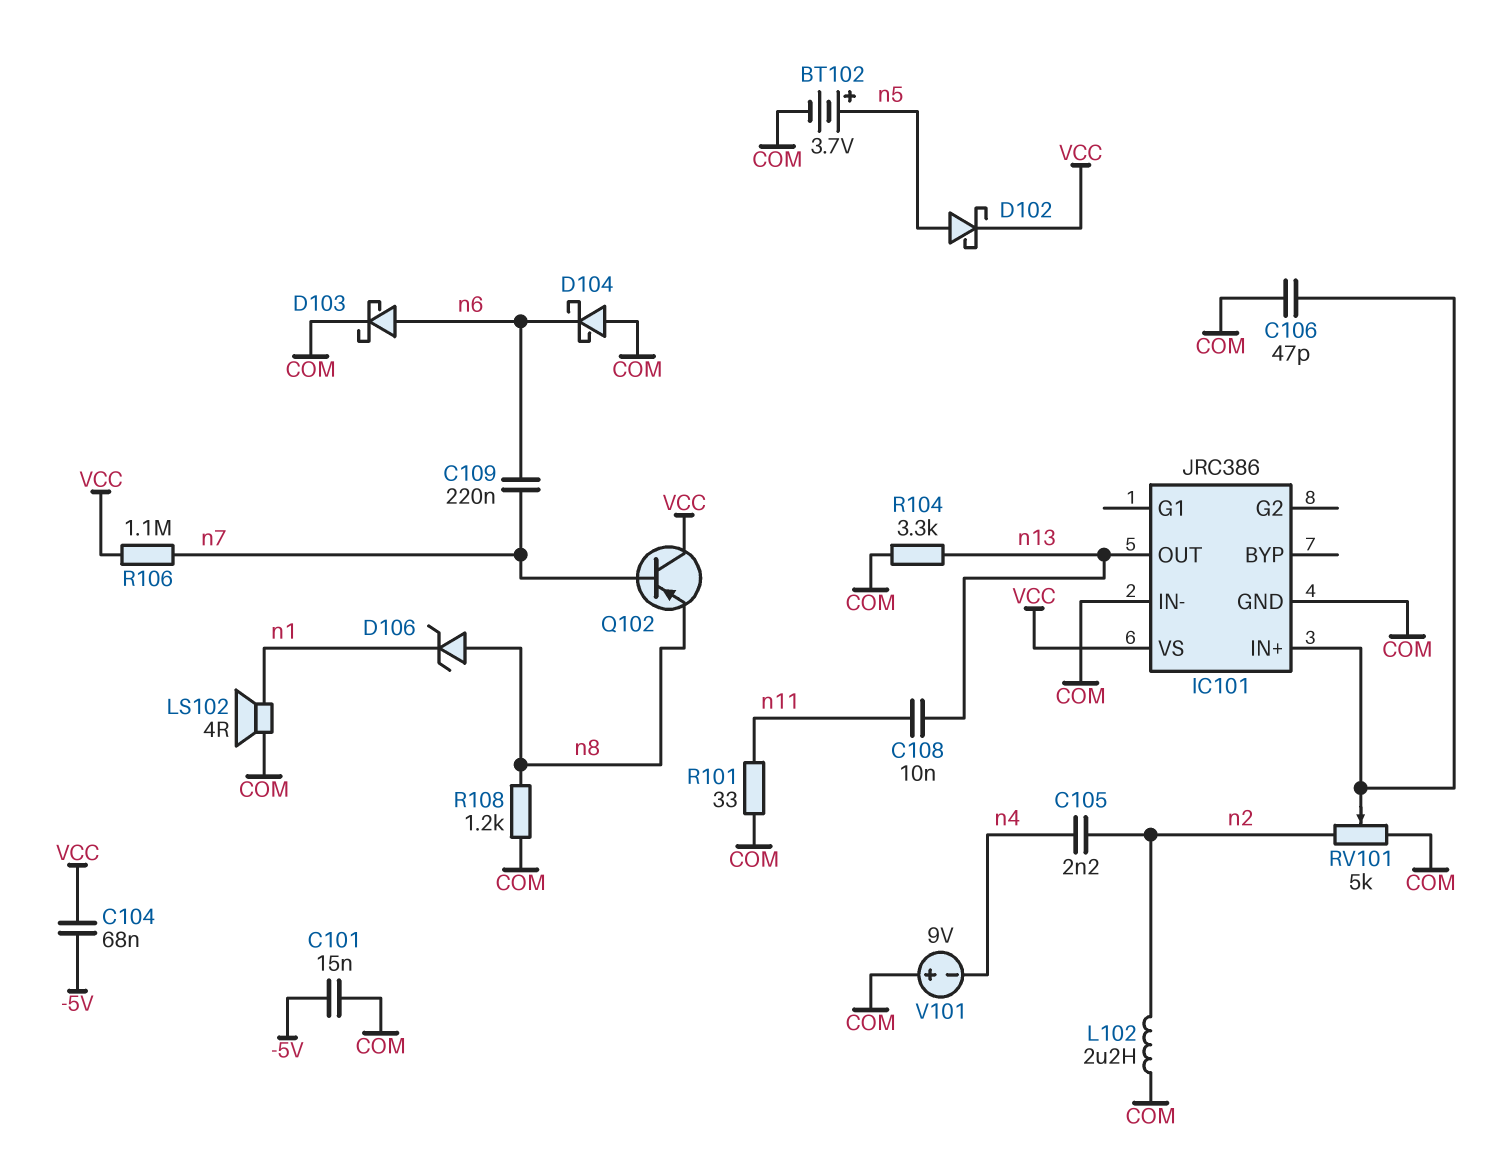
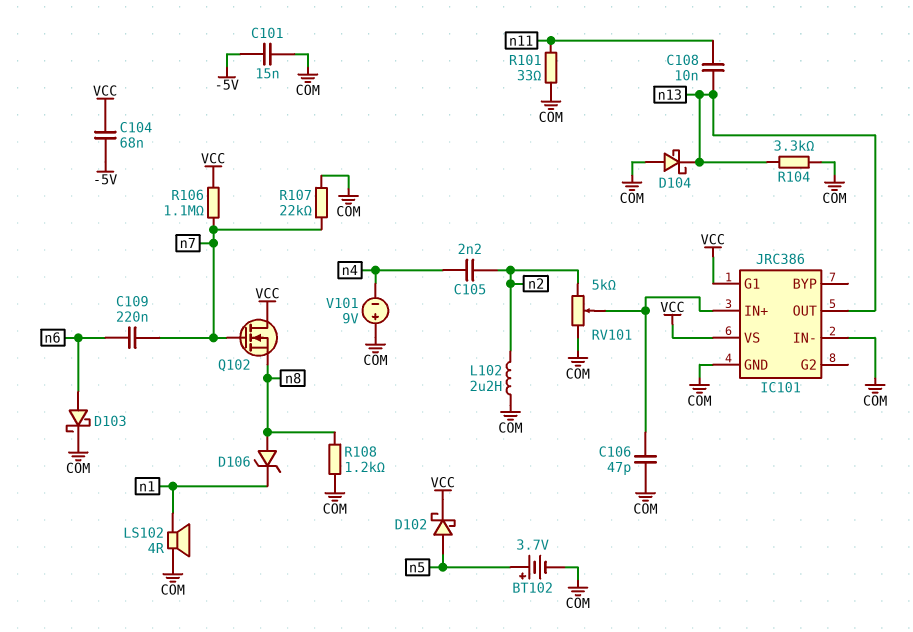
D104: schottky (A COM, K n6) -> schottky (A COM, K n13)
IC101 pin G1: none -> VCC
Q102: PNP (B n7, C VCC, E n8) -> NMOS (G n7, D VCC, S n8)
R107: none -> 22k (COM, n7)

